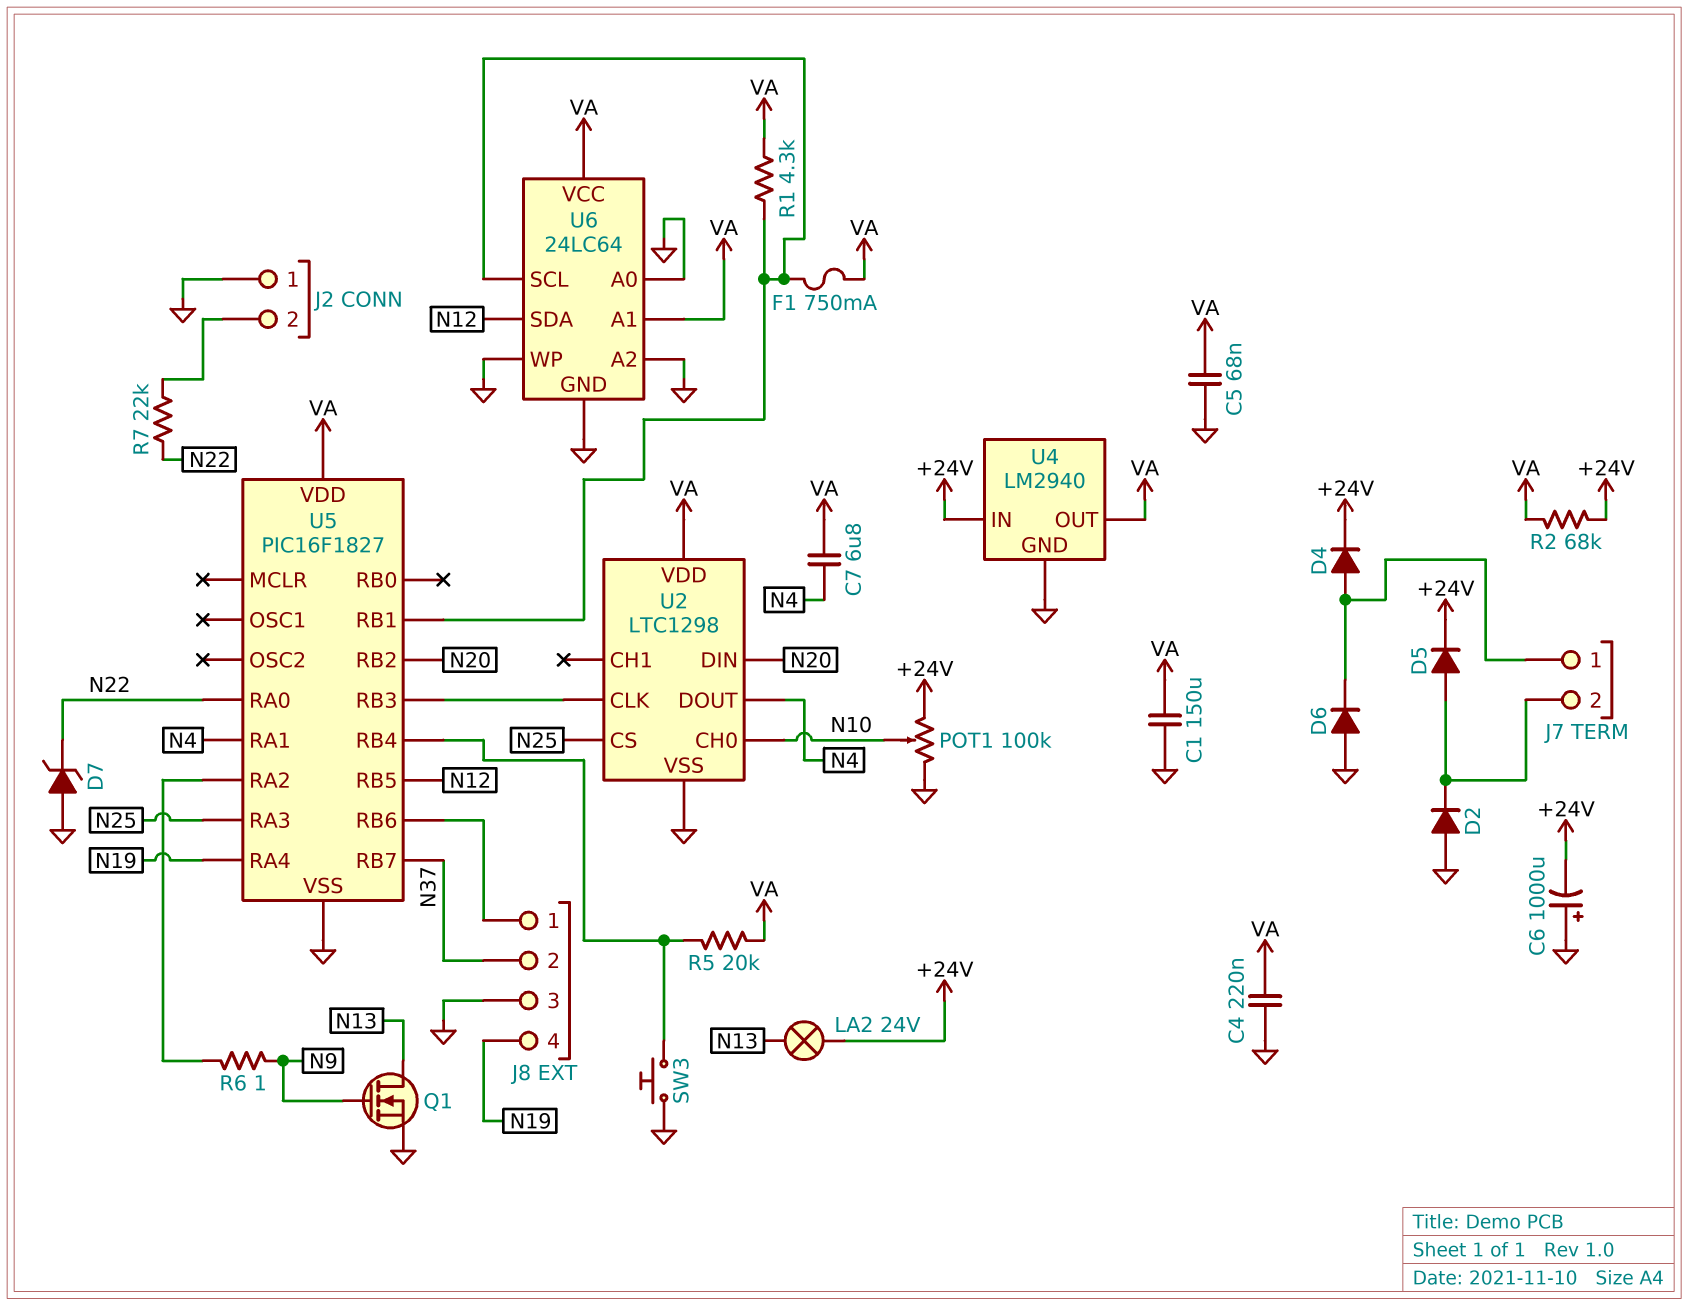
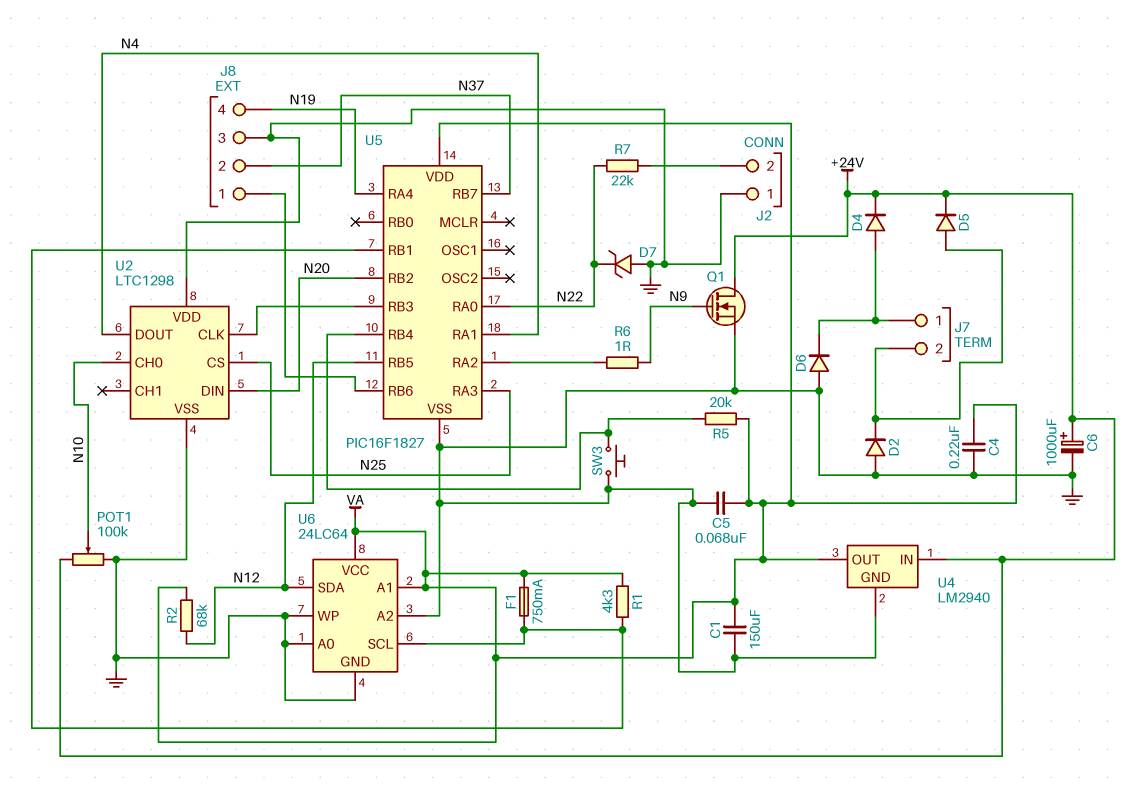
C6: 1000uF (plus GND, minus +24V) -> 1000uF (plus +24V, minus GND)
C7: 6.8uF (N4, VA) -> none
LA2: lamp 24V (+24V, N13) -> none
Q1: NMOS (G N9, D N13, S GND) -> NMOS (G N9, D +24V, S GND)
R2: 68k (+24V, VA) -> 68k (N12, VA)
U2 pin VDD: VA -> GND

